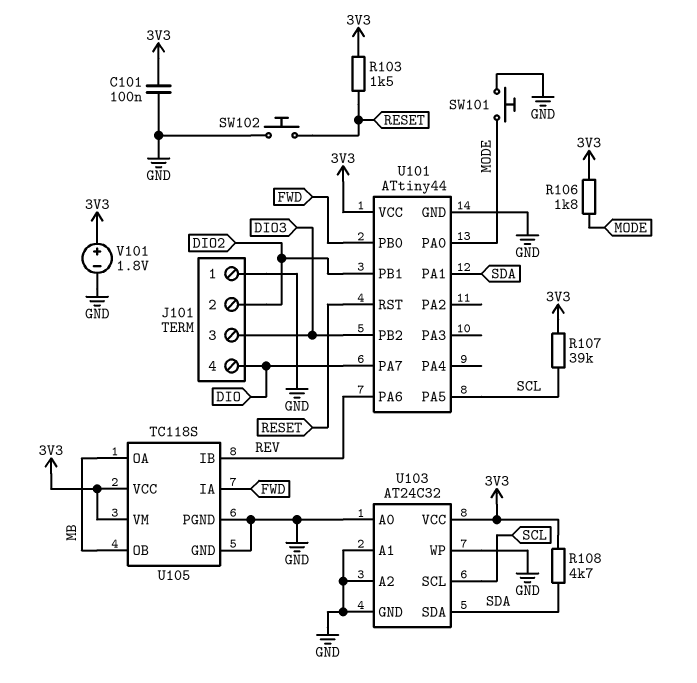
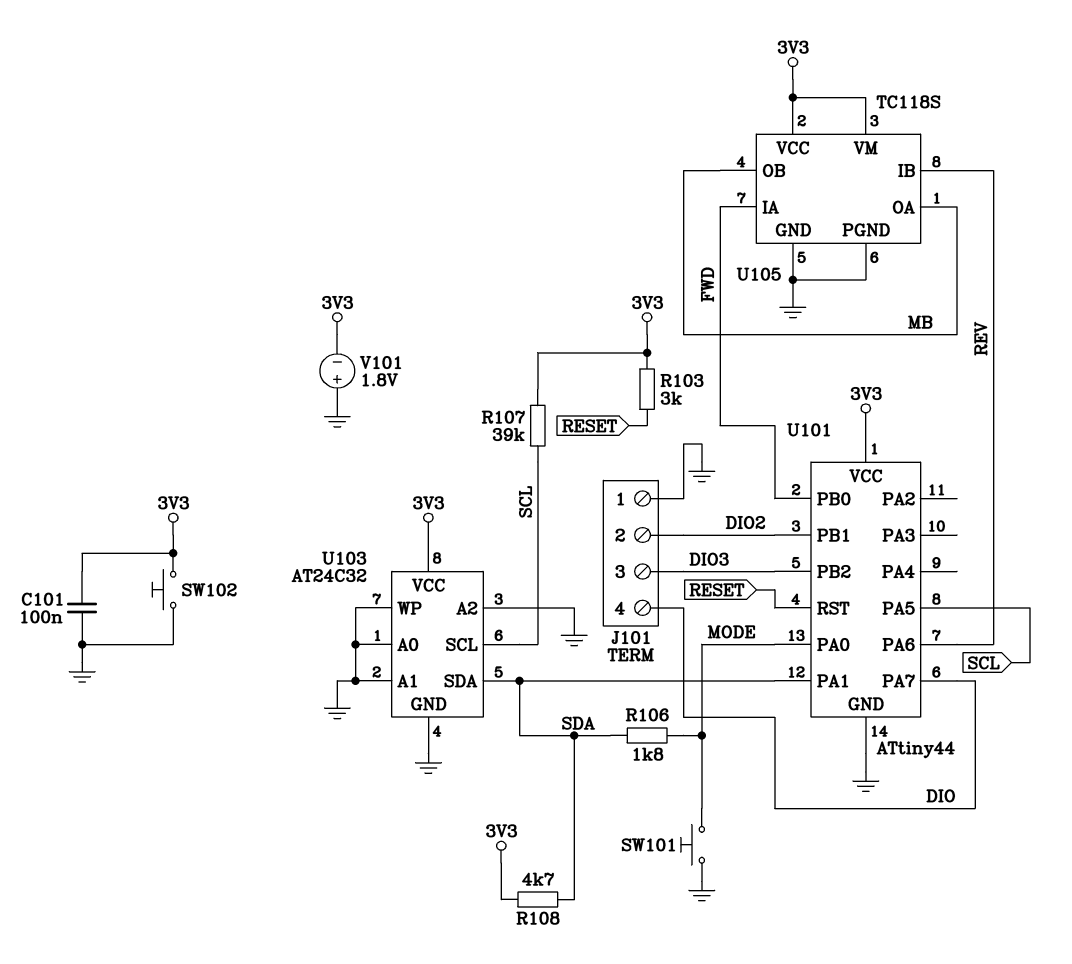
R103: 1.5k (3V3, RESET) -> 3k (3V3, RESET)
R106: 1.8k (3V3, MODE) -> 1.8k (MODE, SDA)
SW102: button (GND, RESET) -> button (3V3, GND)
V101: 1.8V (plus 3V3, minus GND) -> 1.8V (plus GND, minus 3V3)

